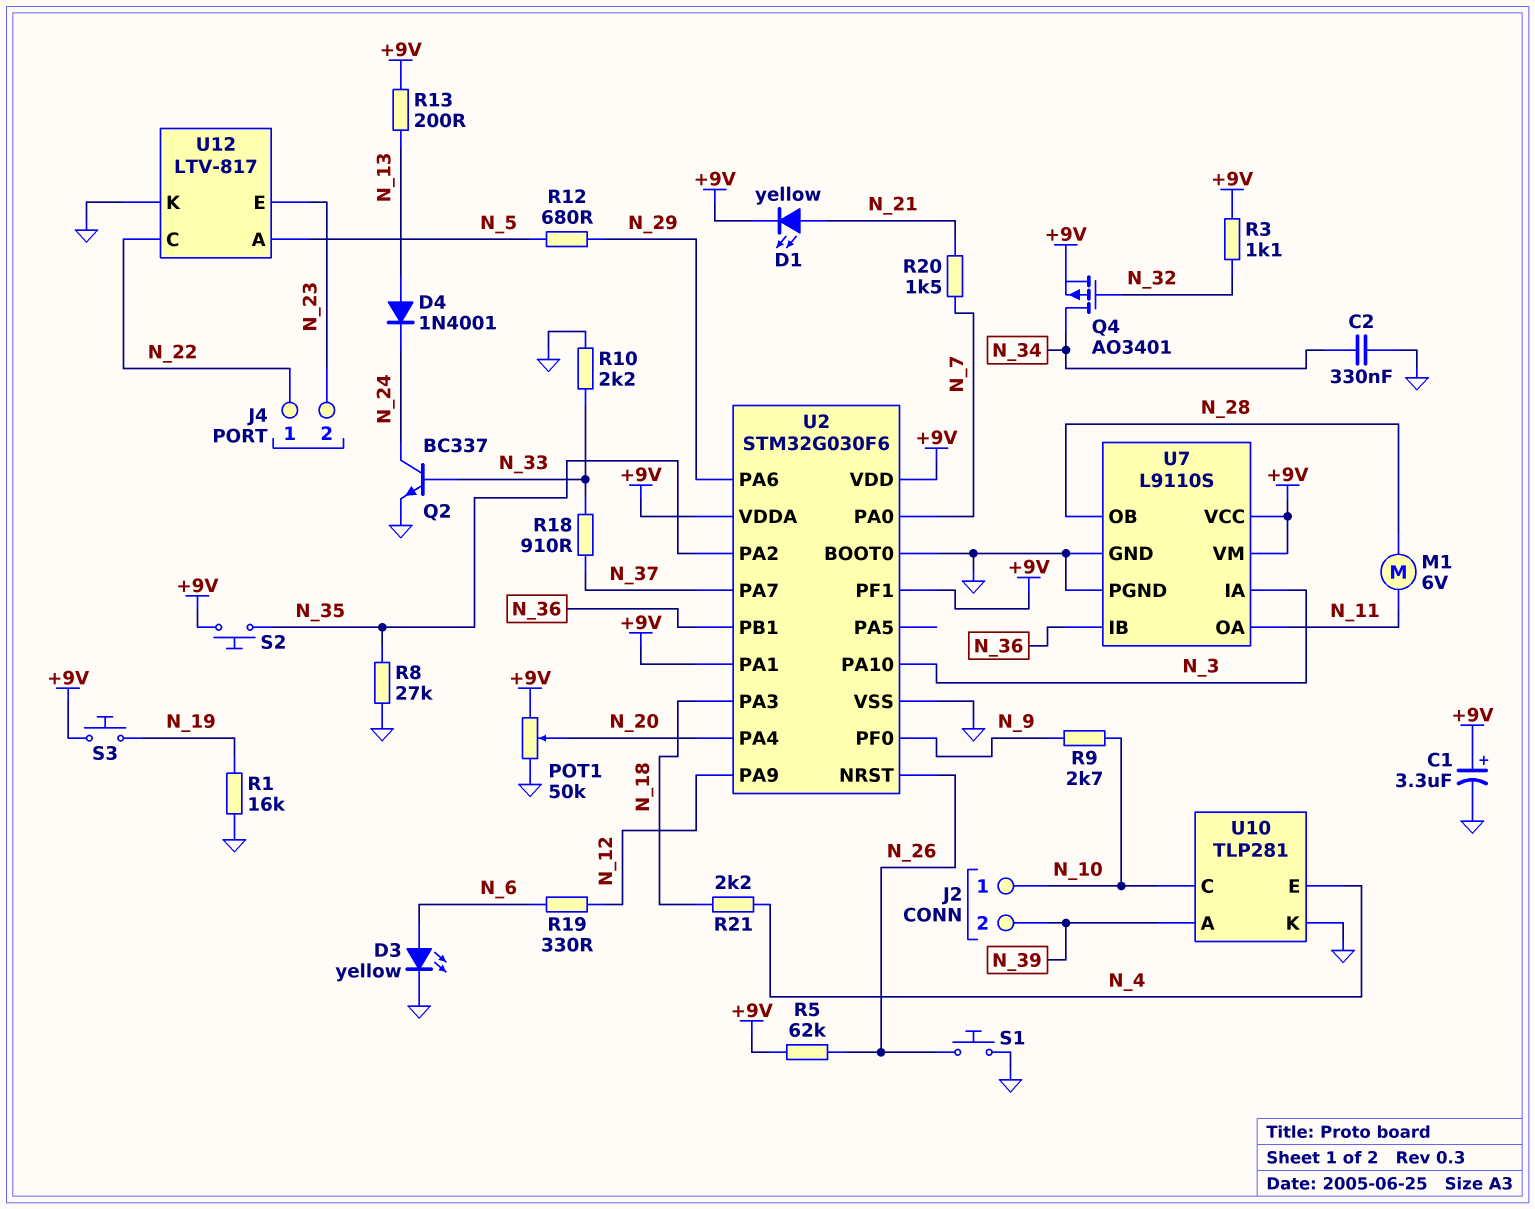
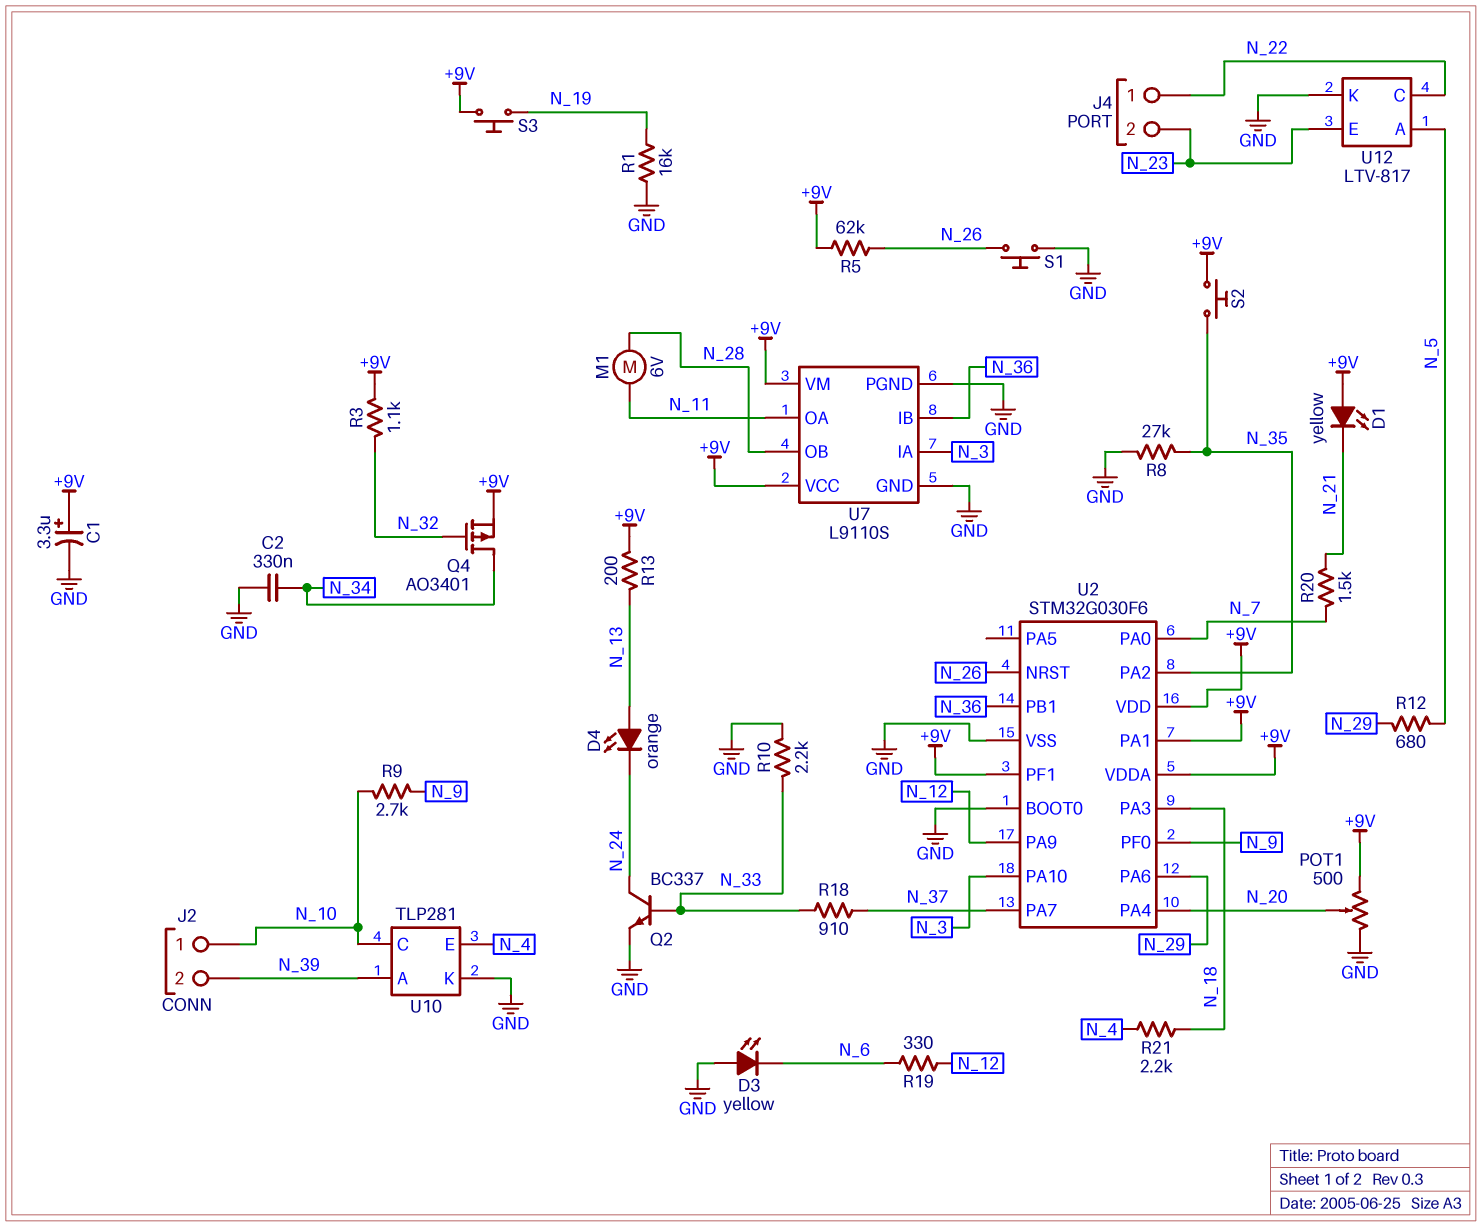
D1: LED yellow (A N_21, K +9V) -> LED yellow (A +9V, K N_21)
D3: LED yellow (A N_6, K GND) -> LED yellow (A GND, K N_6)
D4: diode 1N4001 (A N_13, K N_24) -> LED orange (A N_13, K N_24)
POT1: 50k (+9V, GND, wiper N_20) -> 500 (+9V, GND, wiper N_20)

